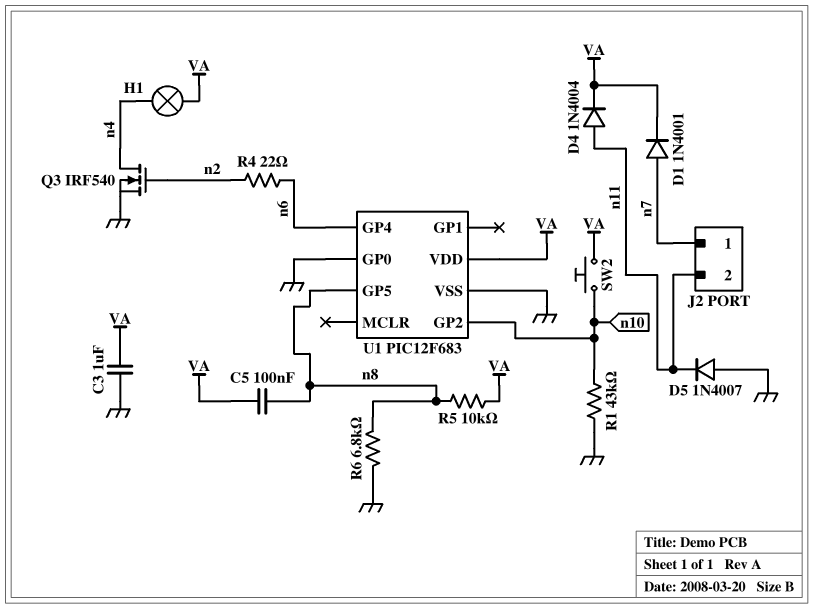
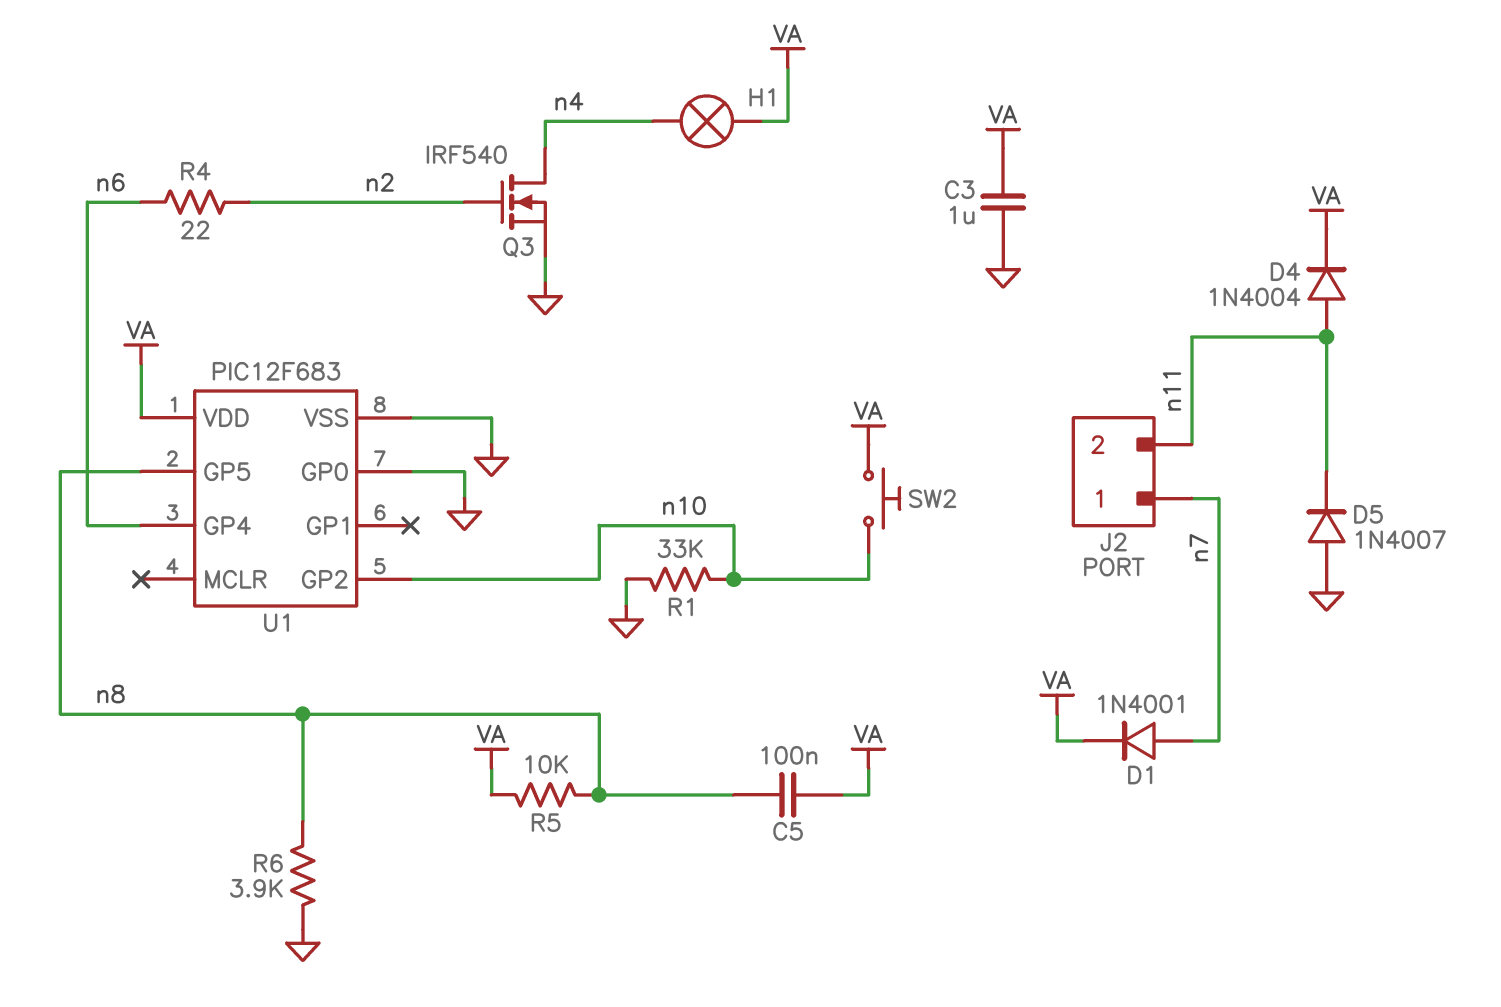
R1: 43k (GND, n10) -> 33k (GND, n10)
R6: 6.8k (GND, n8) -> 3.9k (GND, n8)

